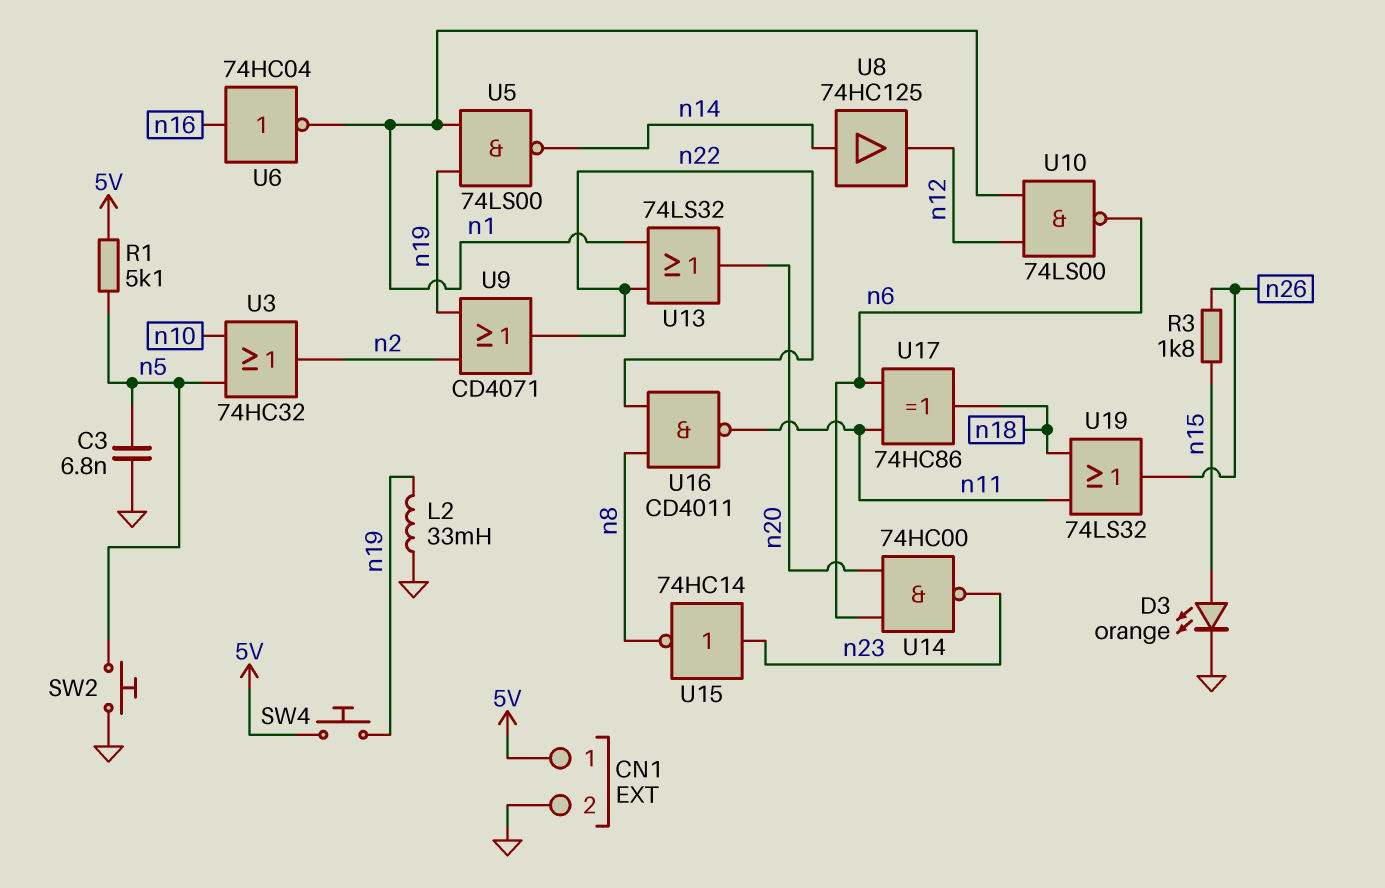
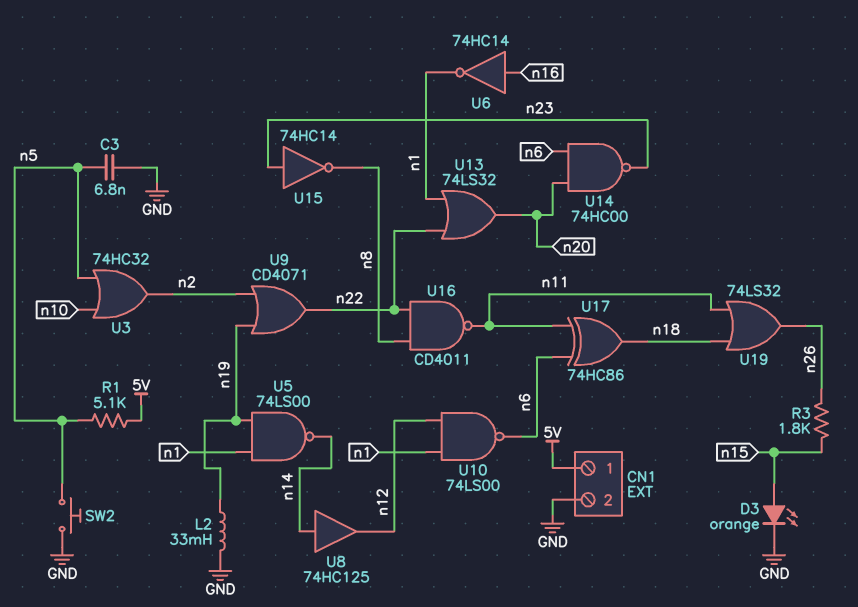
SW4: button (5V, n19) -> none
U6: NOT 74HC04 (in n16, out n1) -> NOT 74HC14 (in n16, out n1)

